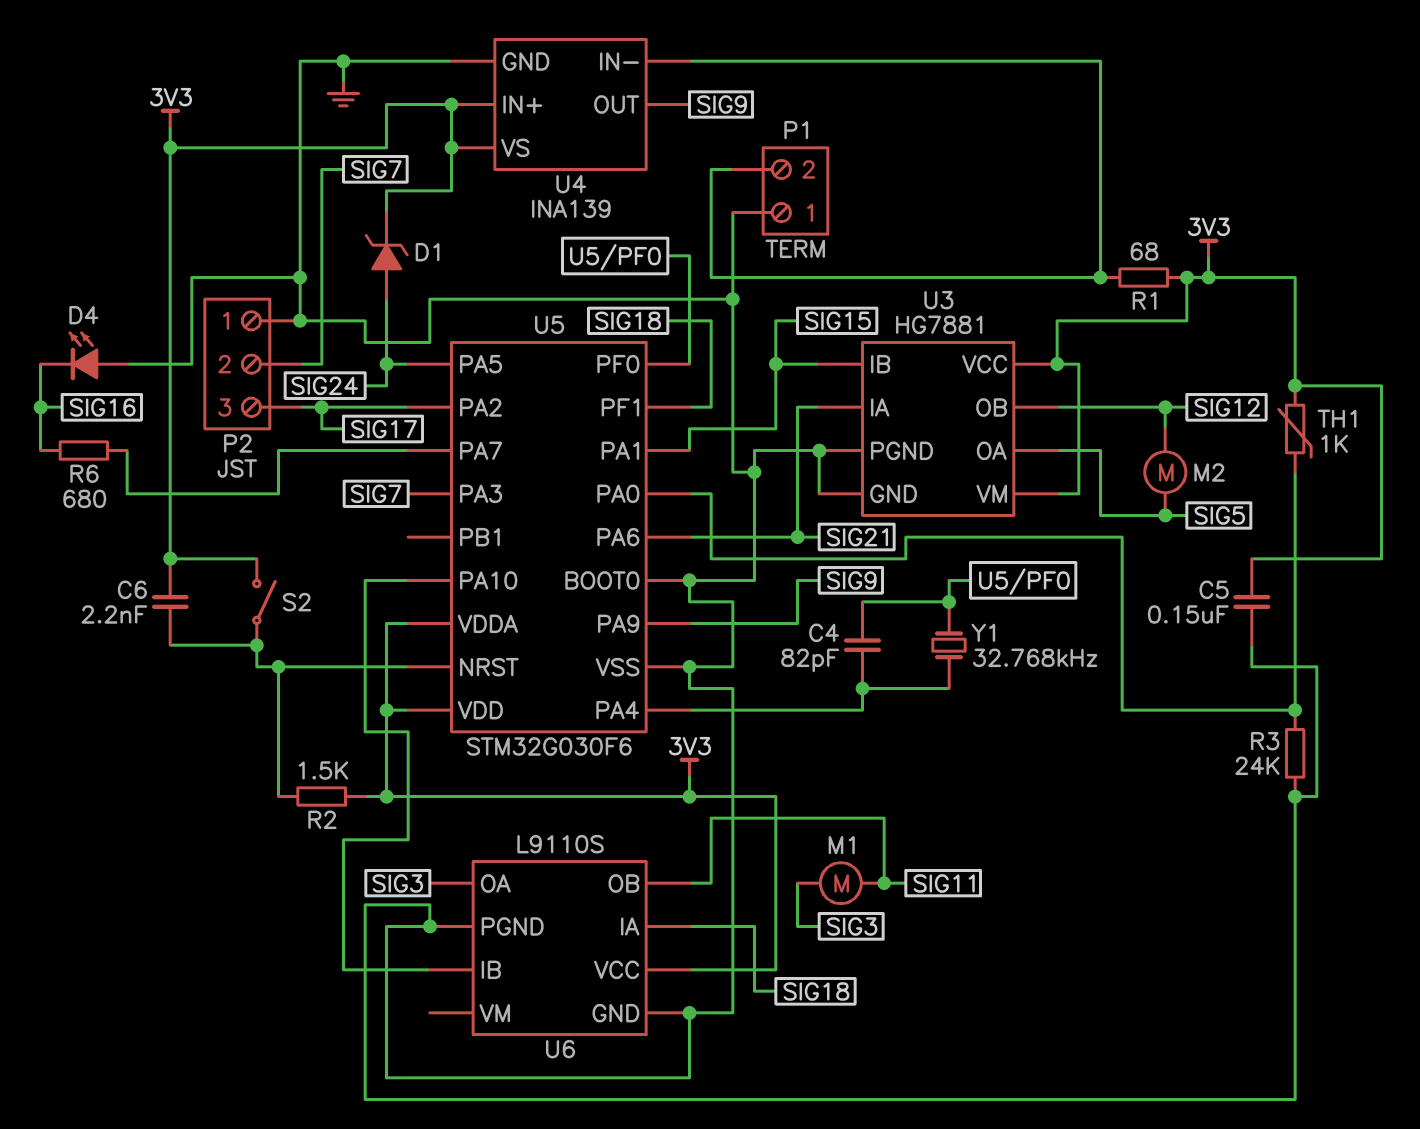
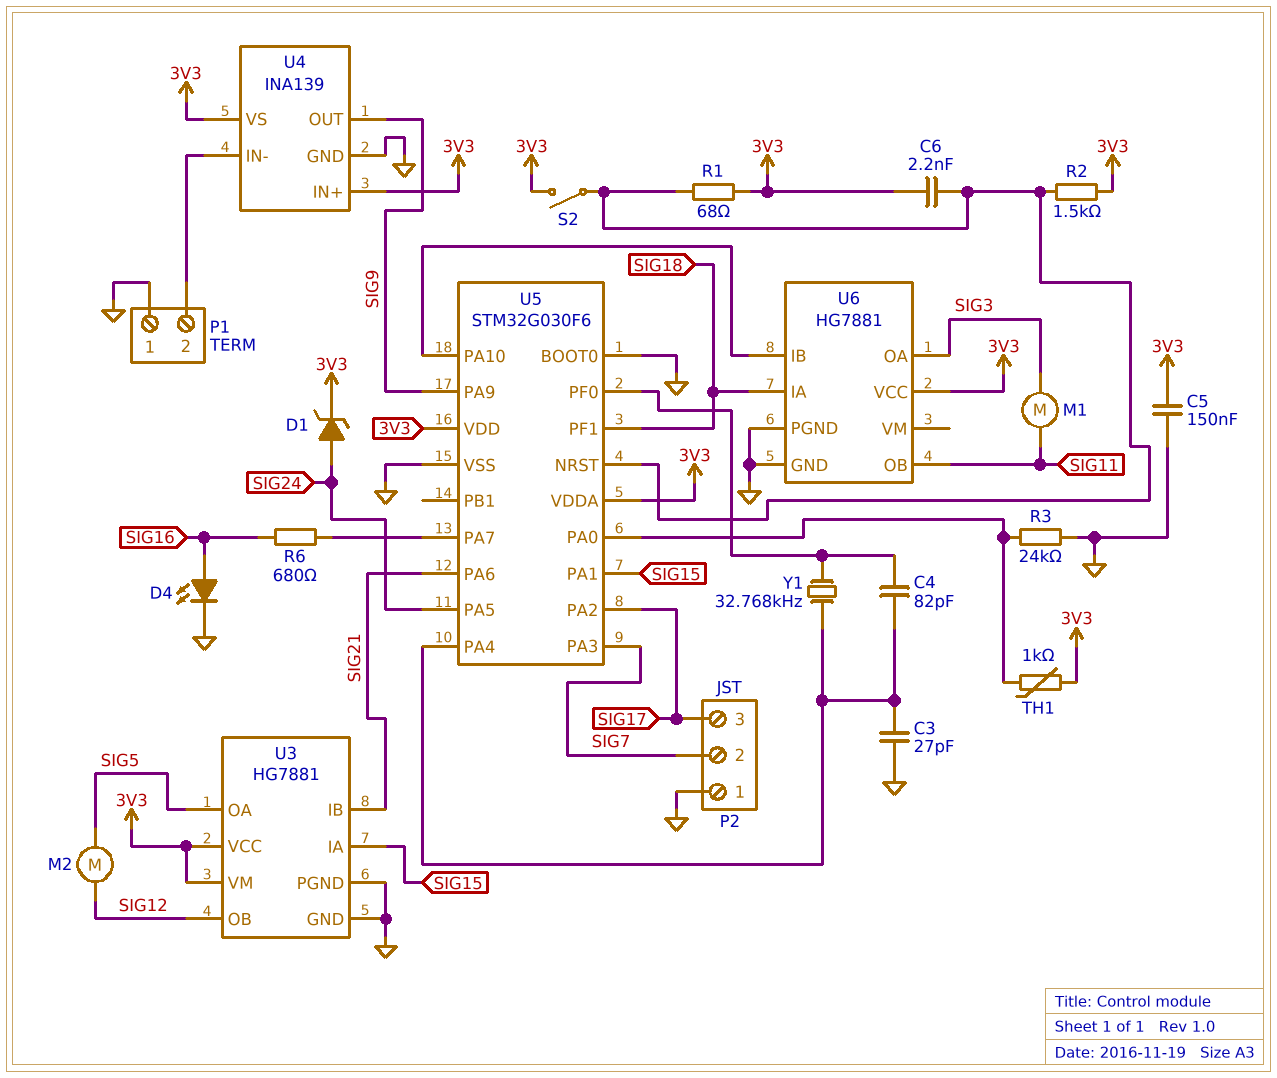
C3: none -> 27pF (GND, U5/PA4)
D4: LED (A GND, K SIG16) -> LED (A SIG16, K GND)
R1: 68 (3V3, P1/2) -> 68 (3V3, U5/NRST)
U3 pin IA: SIG21 -> SIG15
U3 pin IB: SIG15 -> SIG21
U6: L9110S -> HG7881

